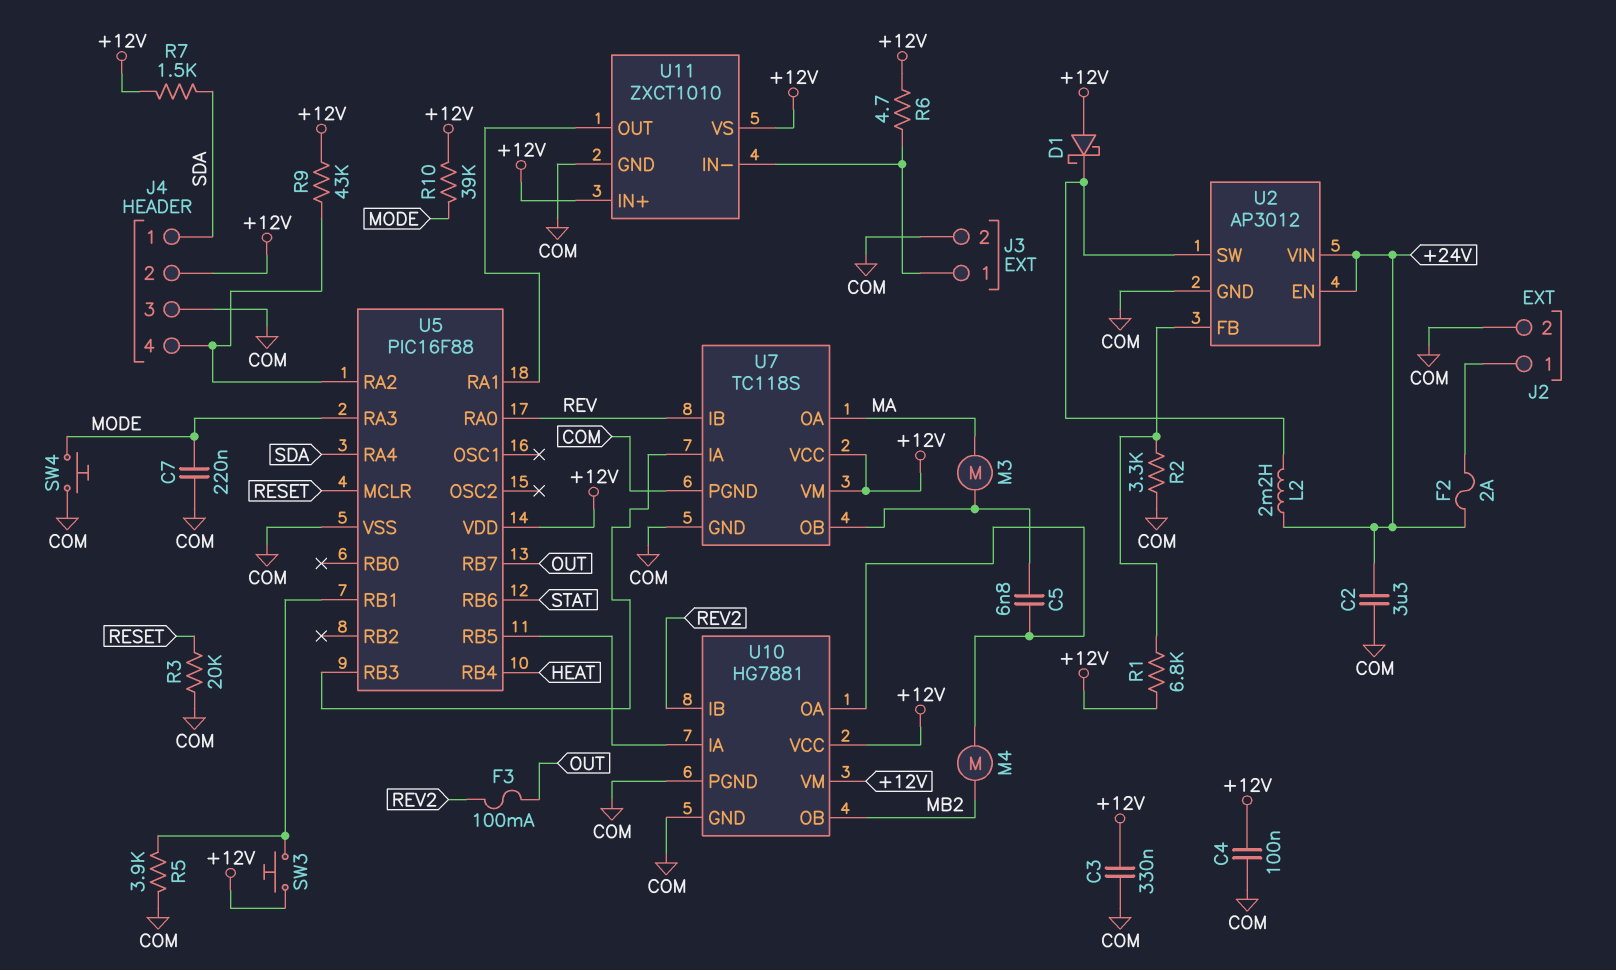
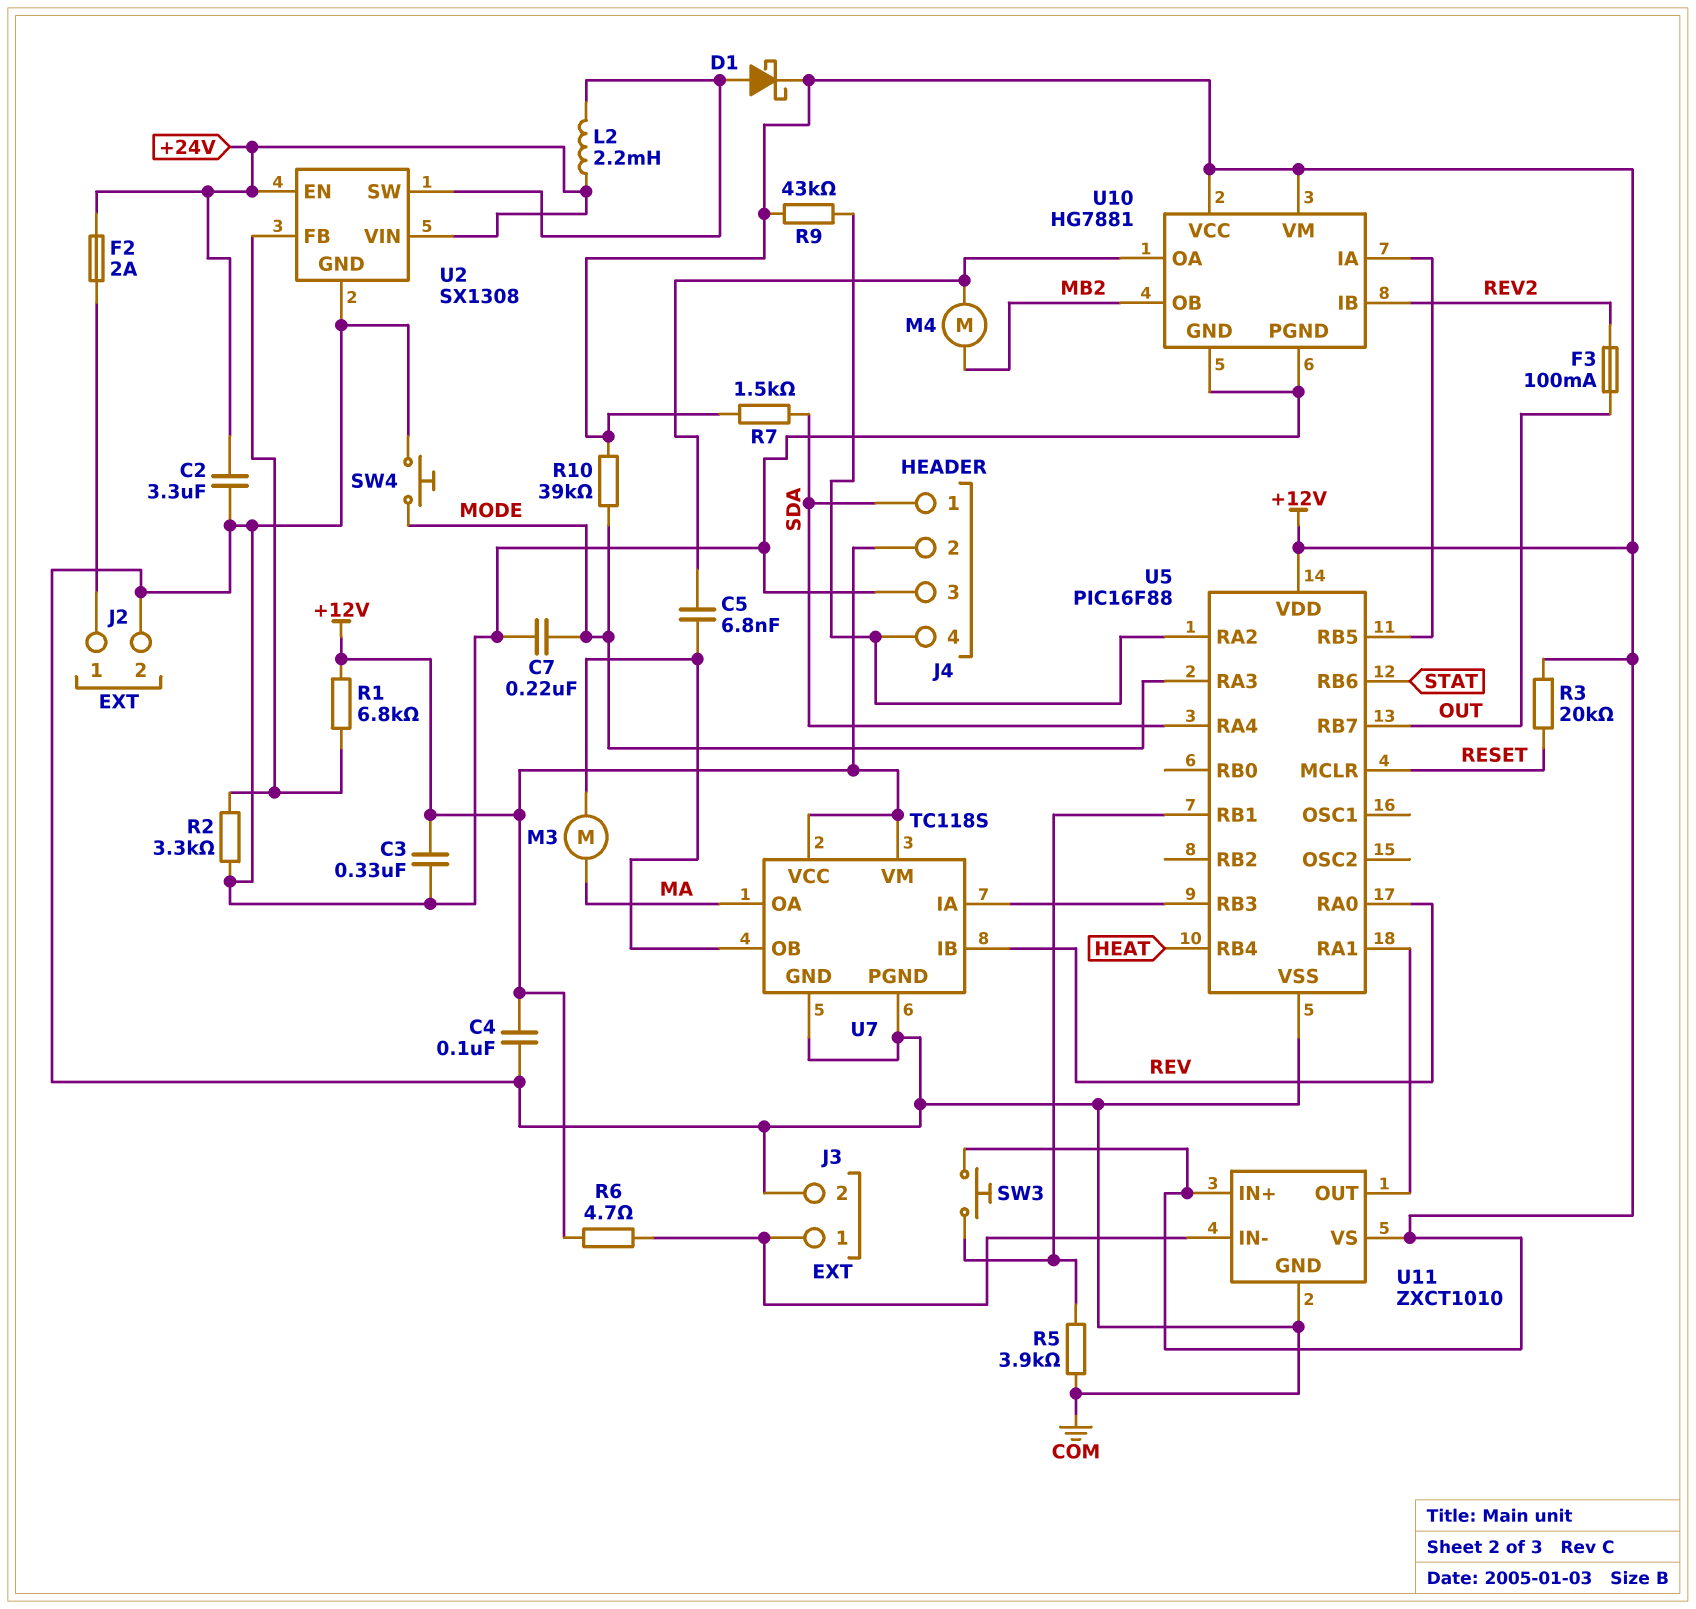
D1: schottky (A +12V, K U2/SW) -> schottky (A U2/SW, K +12V)
R3: 20k (COM, RESET) -> 20k (+12V, RESET)
U2: AP3012 -> SX1308

